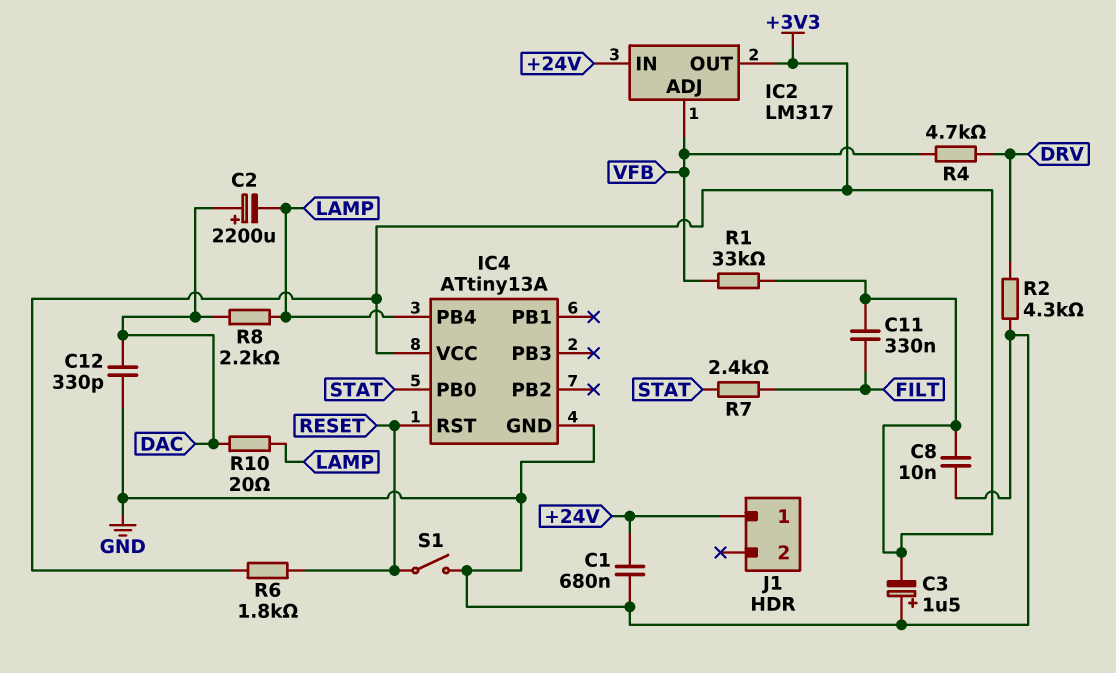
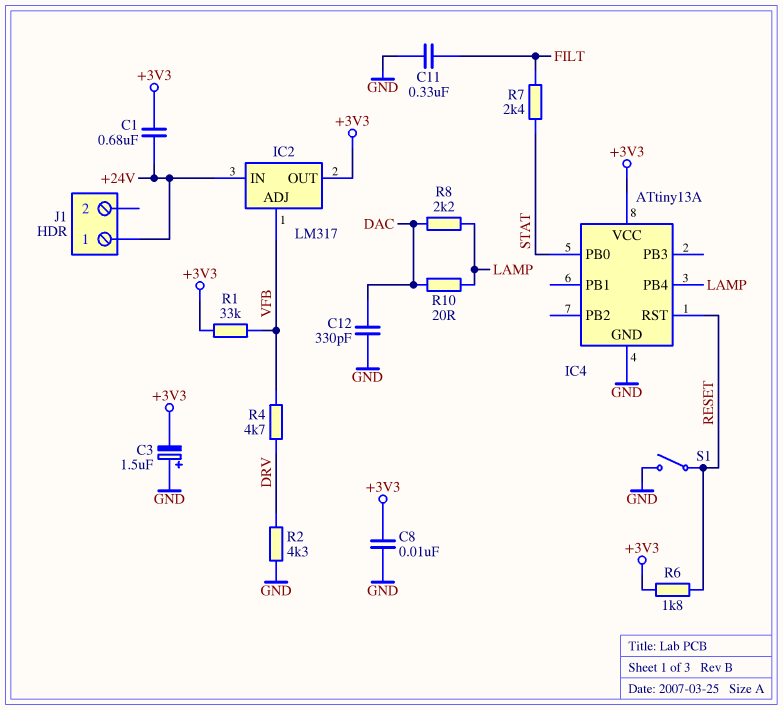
C1: 680nF (+24V, GND) -> 680nF (+3V3, +24V)
C2: 2200uF (plus DAC, minus LAMP) -> none
C11: 330nF (+3V3, FILT) -> 330nF (FILT, GND)

